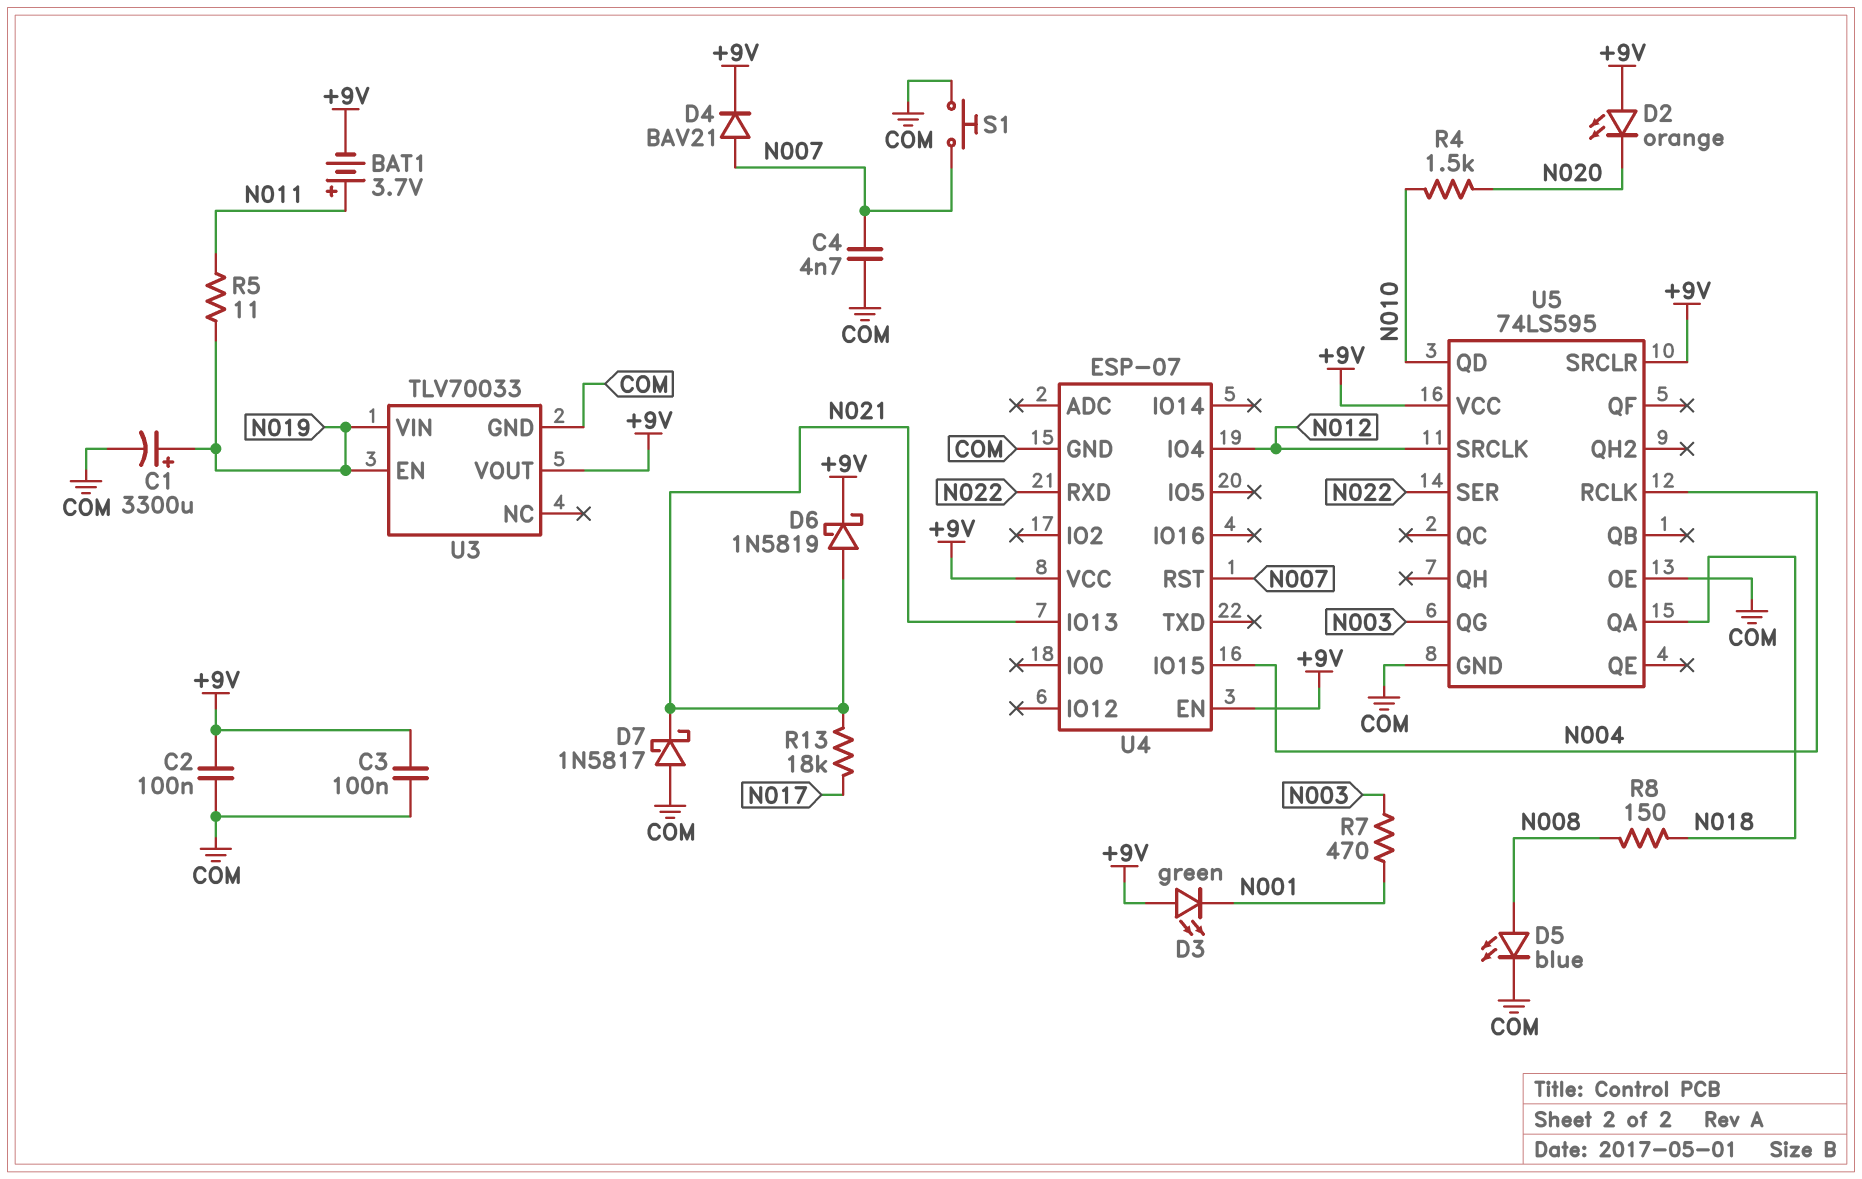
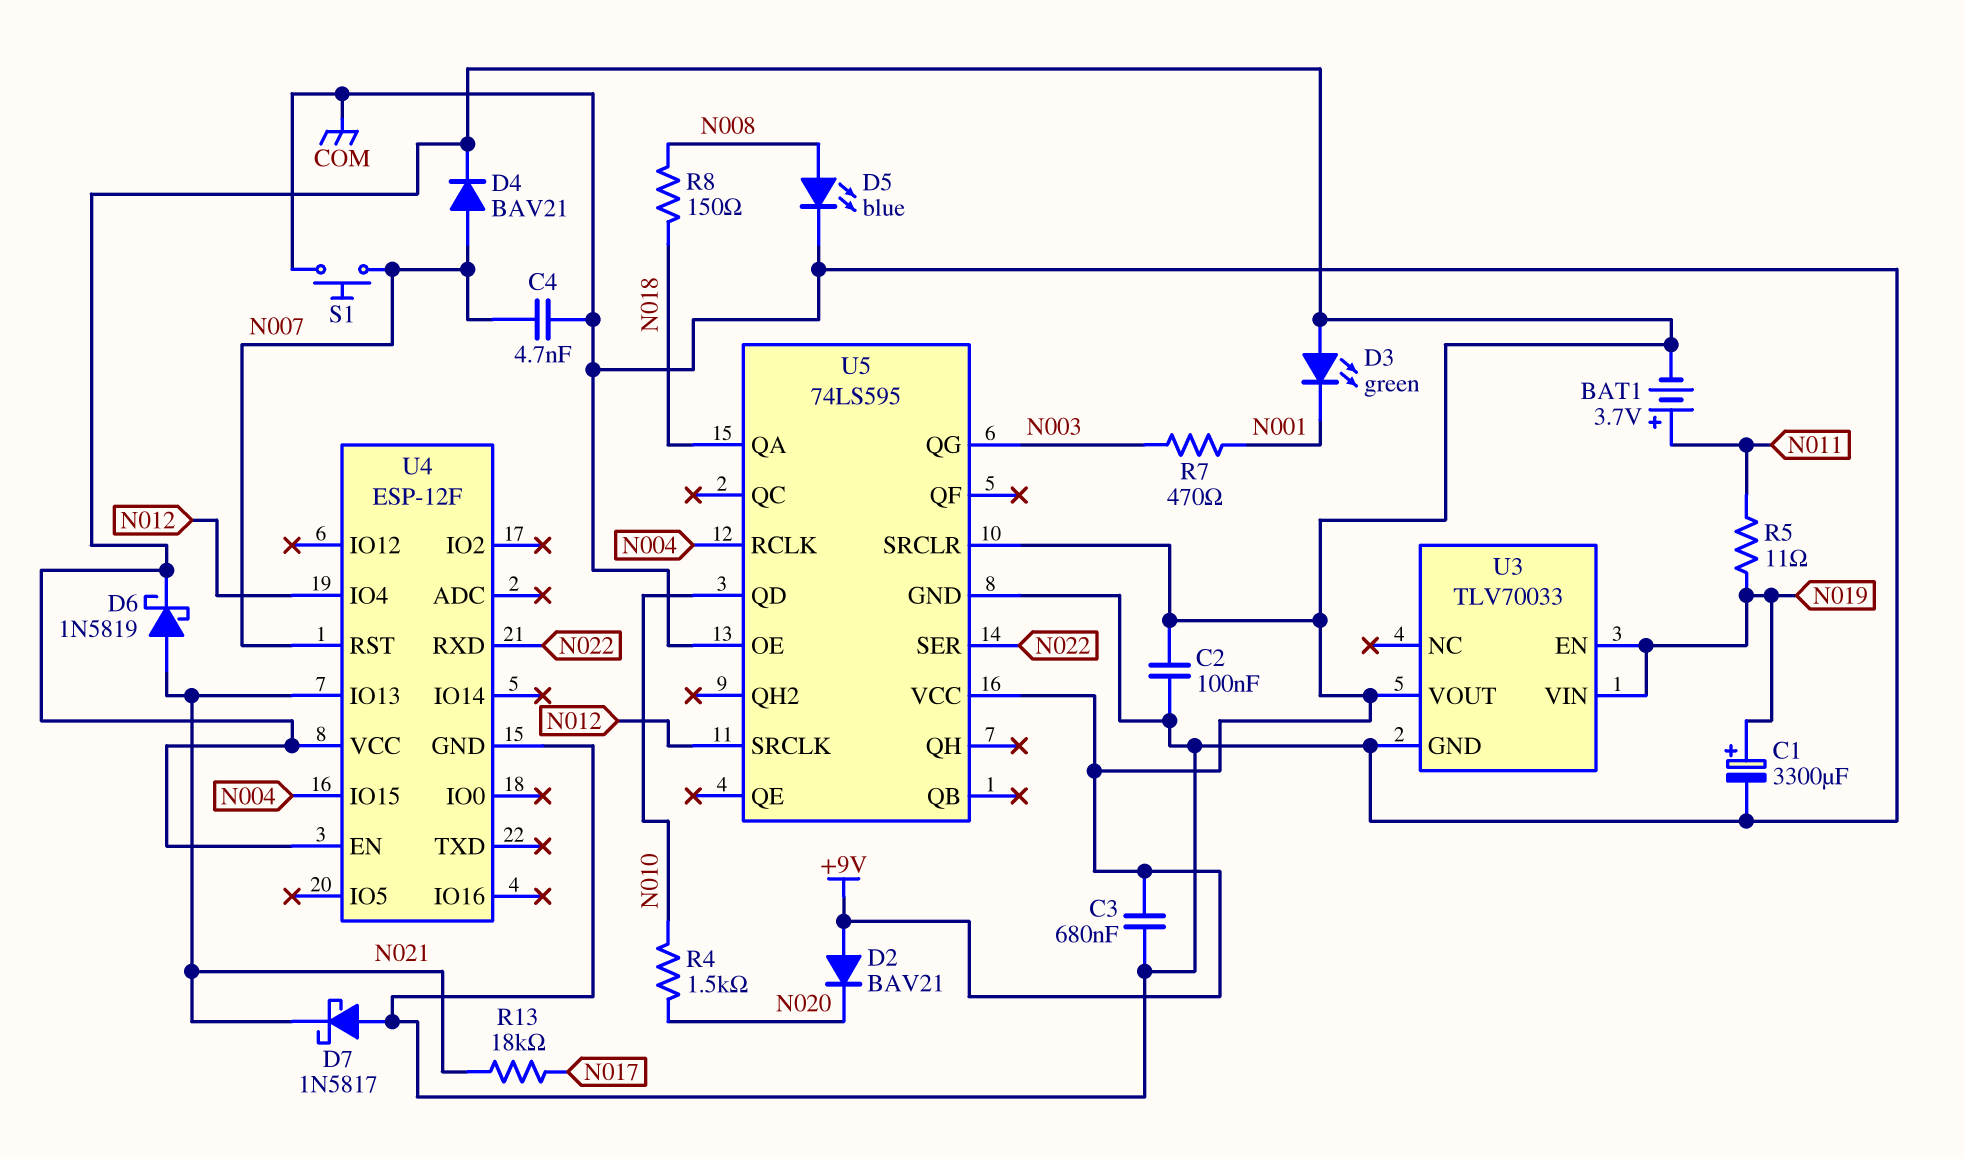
C3: 100nF (+9V, COM) -> 680nF (+9V, COM)
D2: LED orange (A +9V, K N020) -> diode BAV21 (A +9V, K N020)
U4: ESP-07 -> ESP-12F

